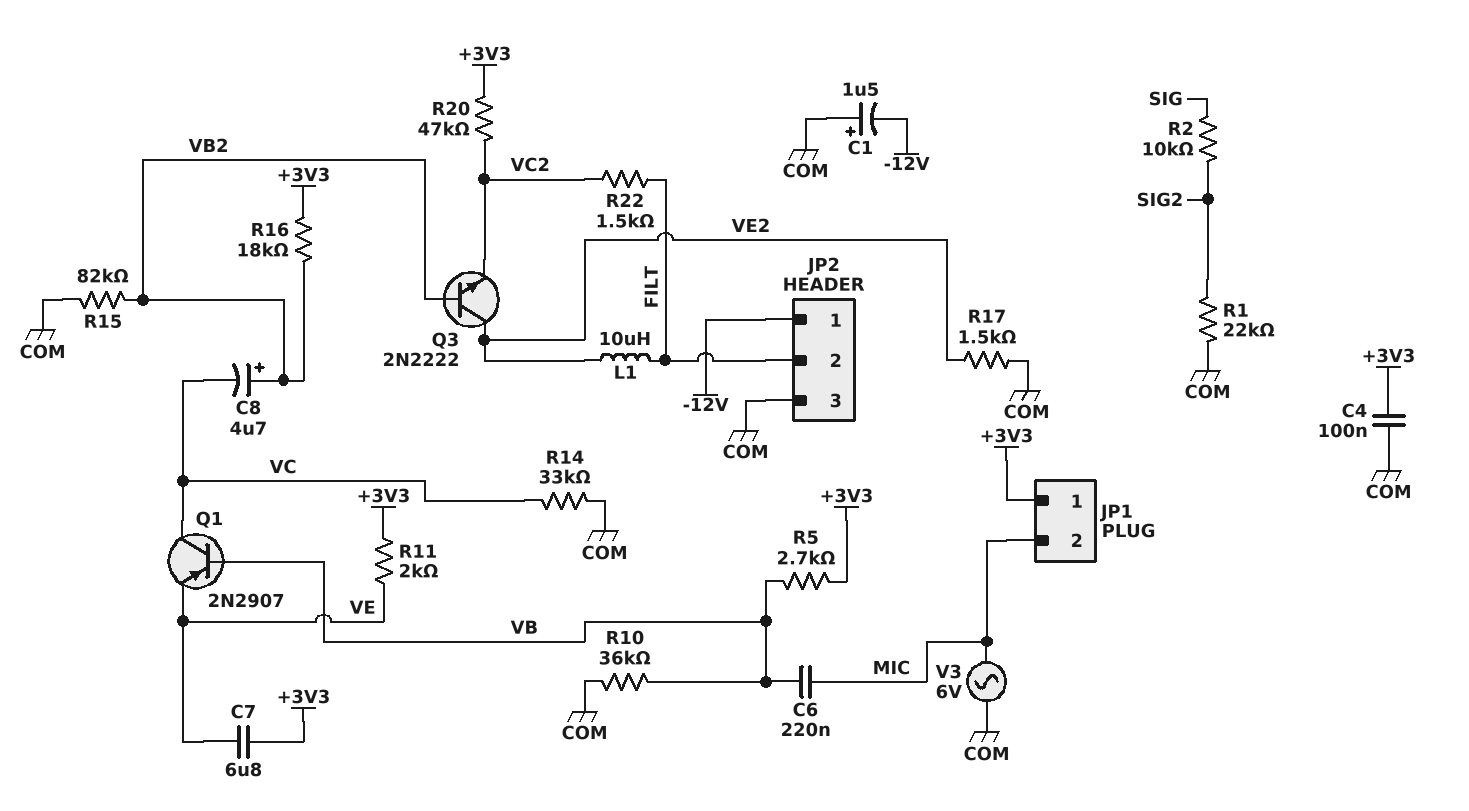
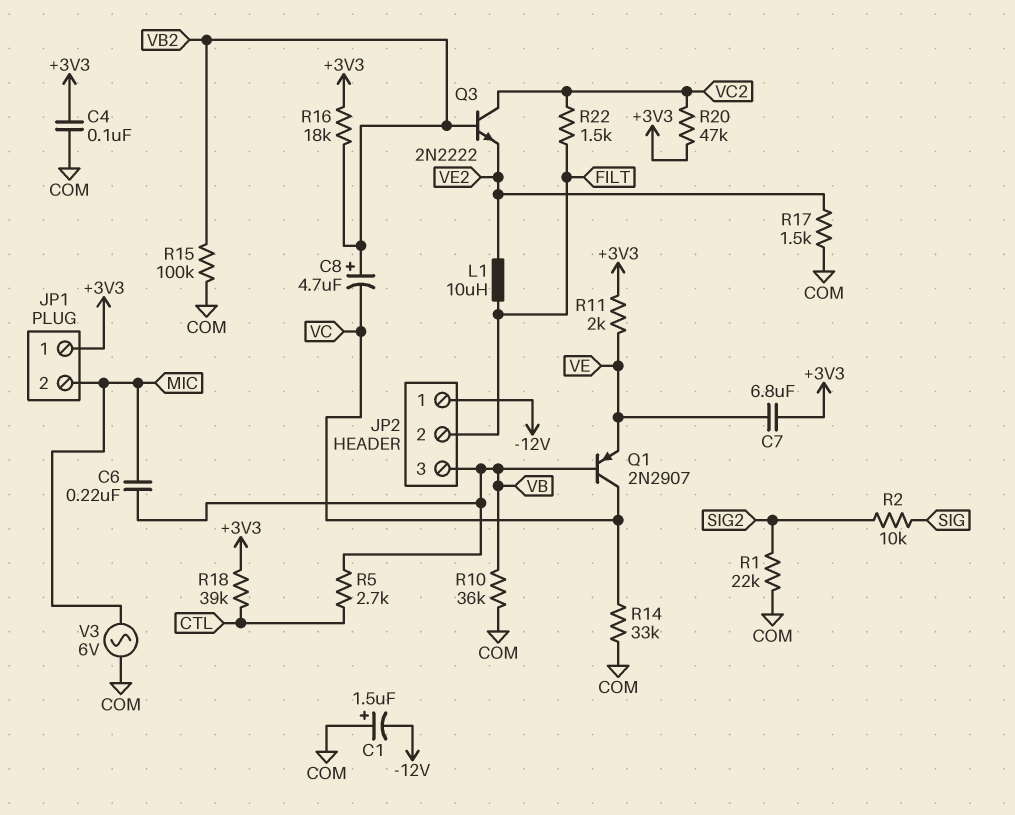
JP2 pin 3: COM -> VB
Q3: NPN 2N2222 (B VB2, C VE2, E VC2) -> NPN 2N2222 (B VB2, C VC2, E VE2)
R5: 2.7k (+3V3, VB) -> 2.7k (CTL, VB)
R15: 82k (COM, VB2) -> 100k (COM, VB2)
R18: none -> 39k (+3V3, CTL)

